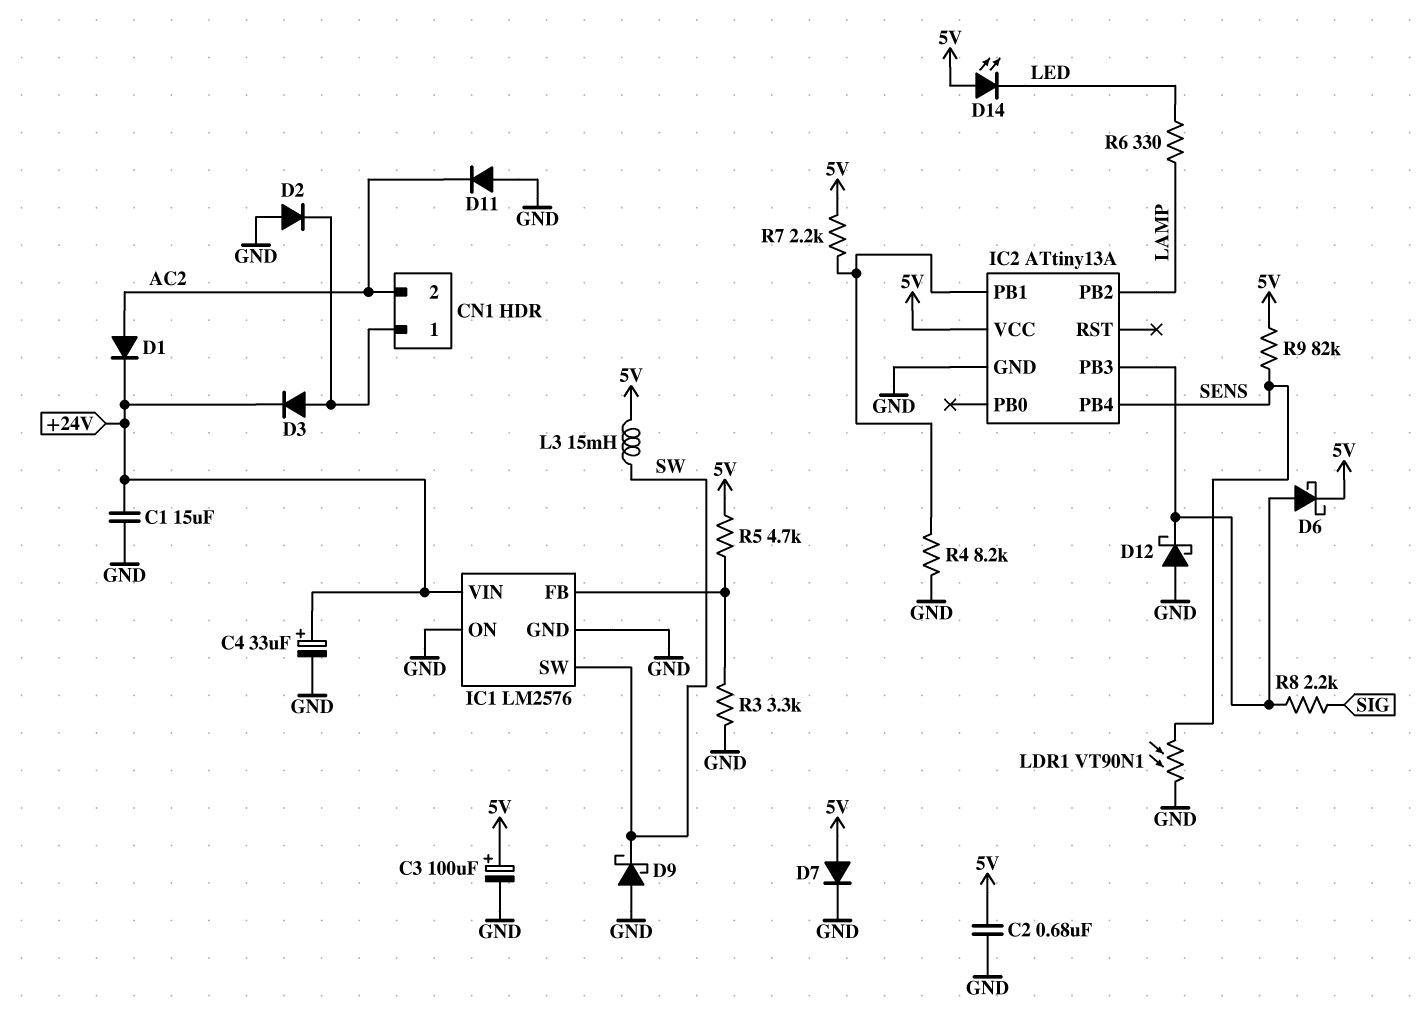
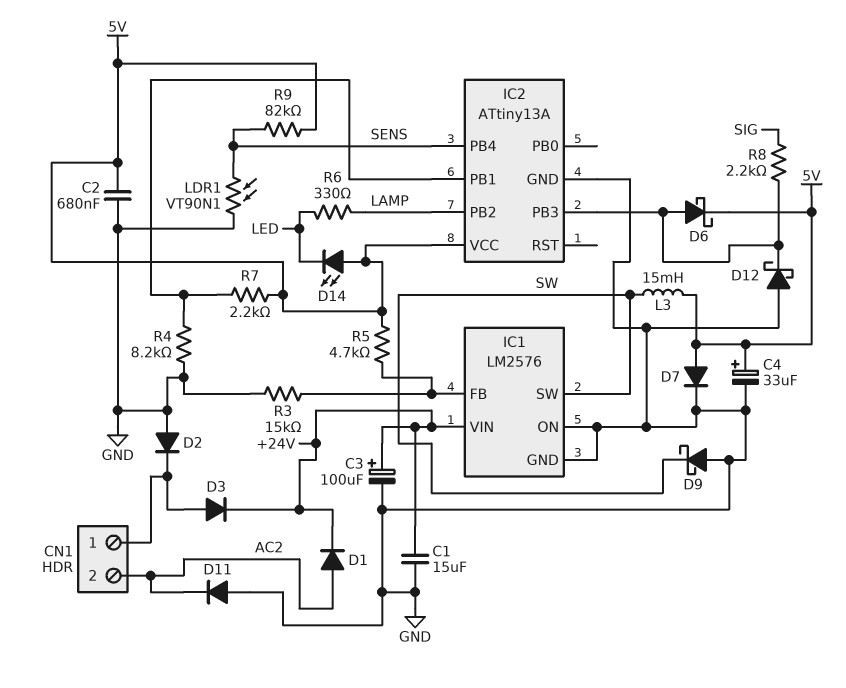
C3: 100uF (plus 5V, minus GND) -> 100uF (plus +24V, minus GND)
C4: 33uF (plus +24V, minus GND) -> 33uF (plus 5V, minus GND)
R3: 3.3k (GND, IC1/FB) -> 15k (GND, IC1/FB)

